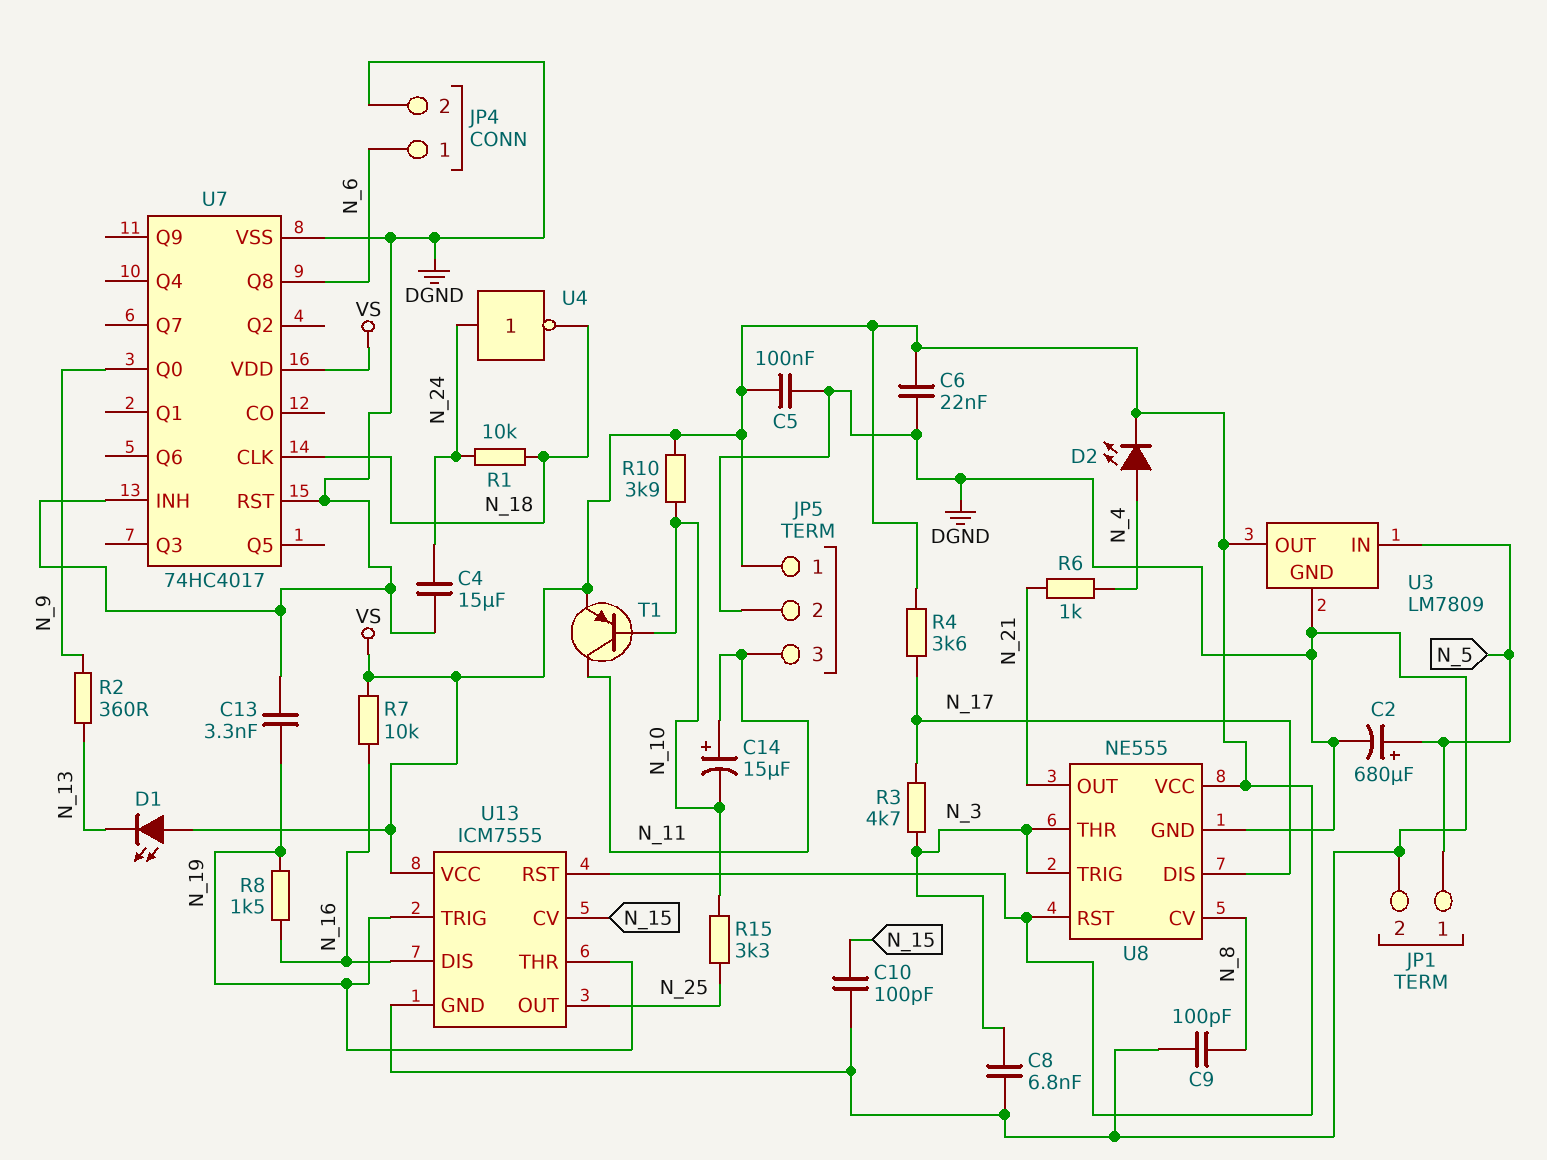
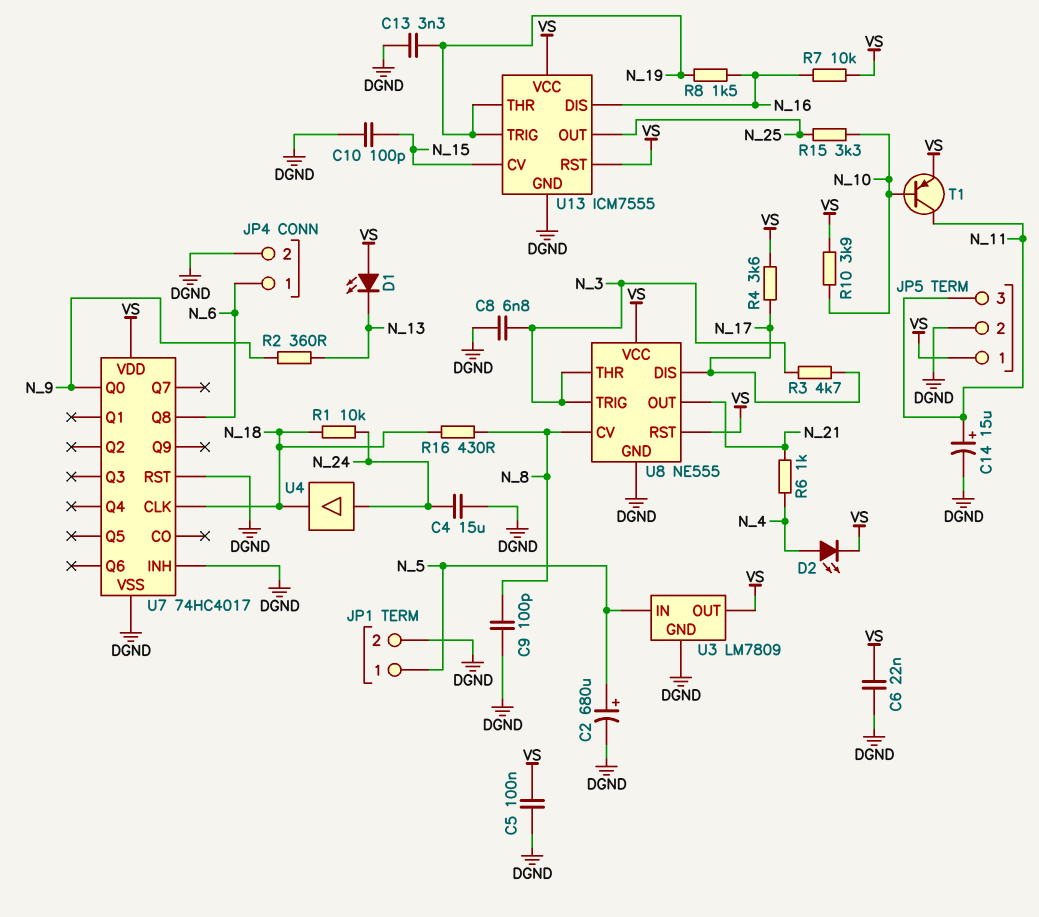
C14: 15uF (plus N_11, minus N_10) -> 15uF (plus N_11, minus DGND)
R16: none -> 430 (N_8, N_18)
U4: NOT (in N_24, out N_18) -> buffer (in N_24, out N_18)

